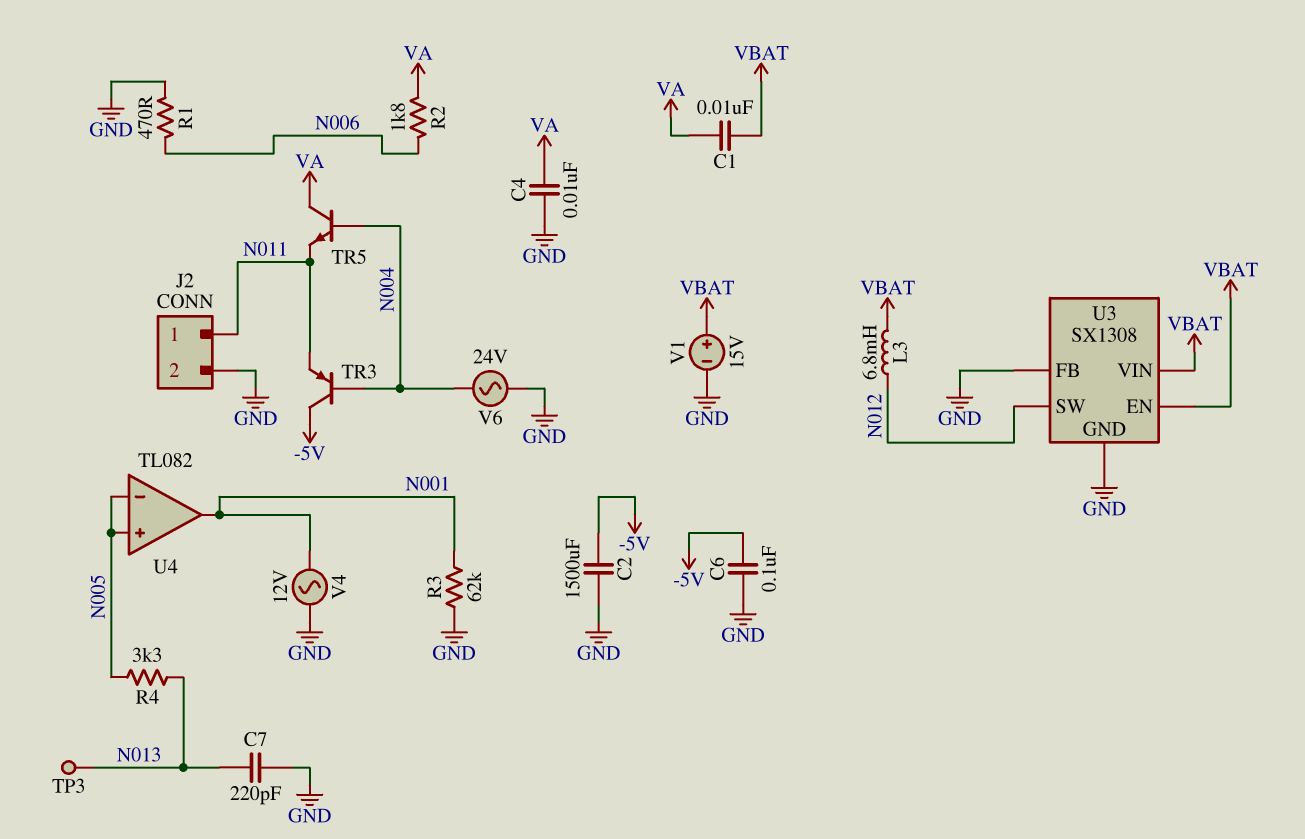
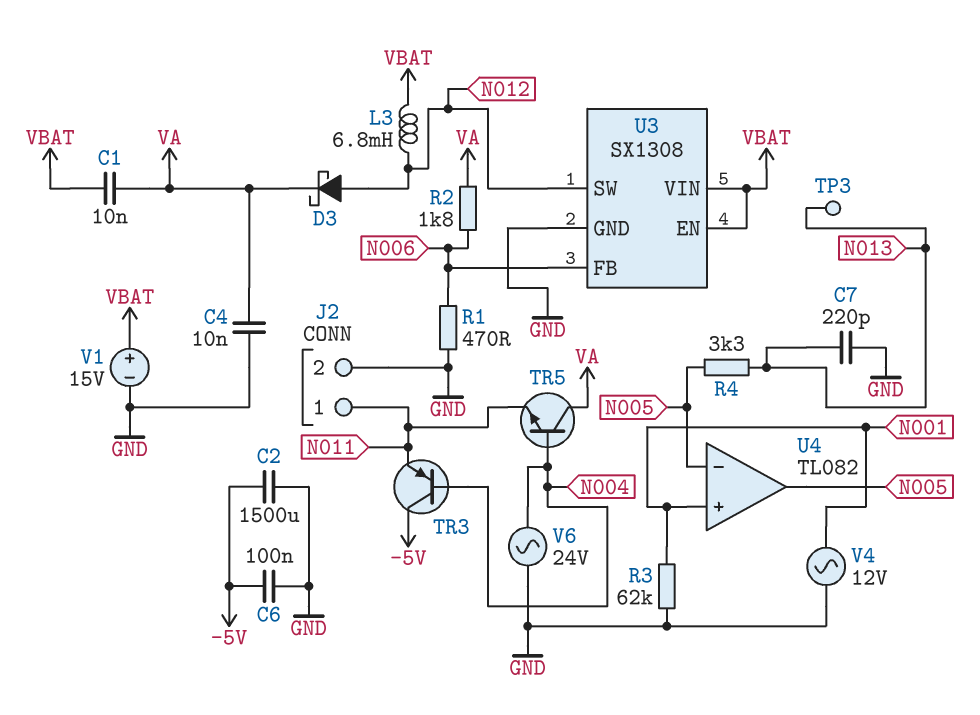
D3: none -> schottky (A N012, K VA)
U3 pin FB: GND -> N006
U4 pin in+: N005 -> N001
U4 pin out: N001 -> N005

